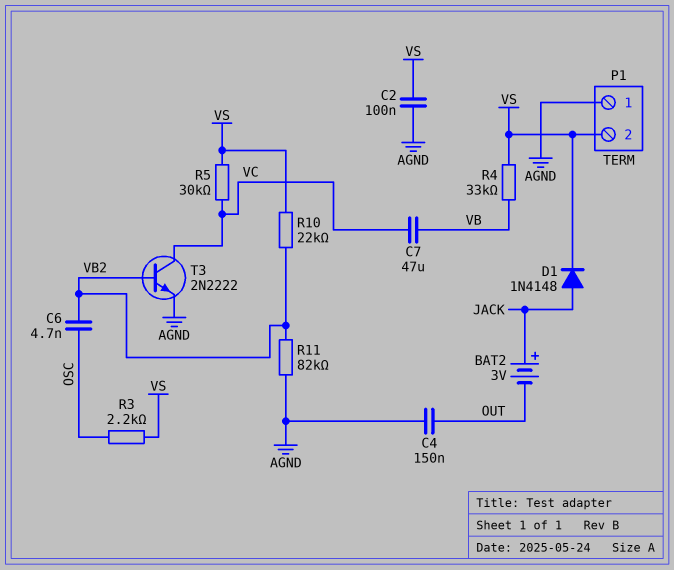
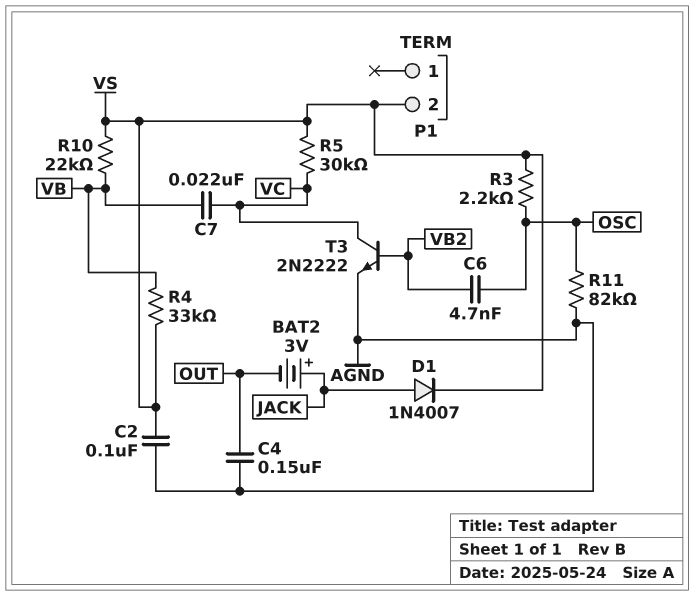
C7: 47uF (VB, VC) -> 22nF (VB, VC)
D1: diode 1N4148 (A JACK, K VS) -> diode 1N4007 (A JACK, K VS)
P1 pin 1: AGND -> none
R10: 22k (VB2, VS) -> 22k (VB, VS)
R11: 82k (AGND, VB2) -> 82k (AGND, OSC)

